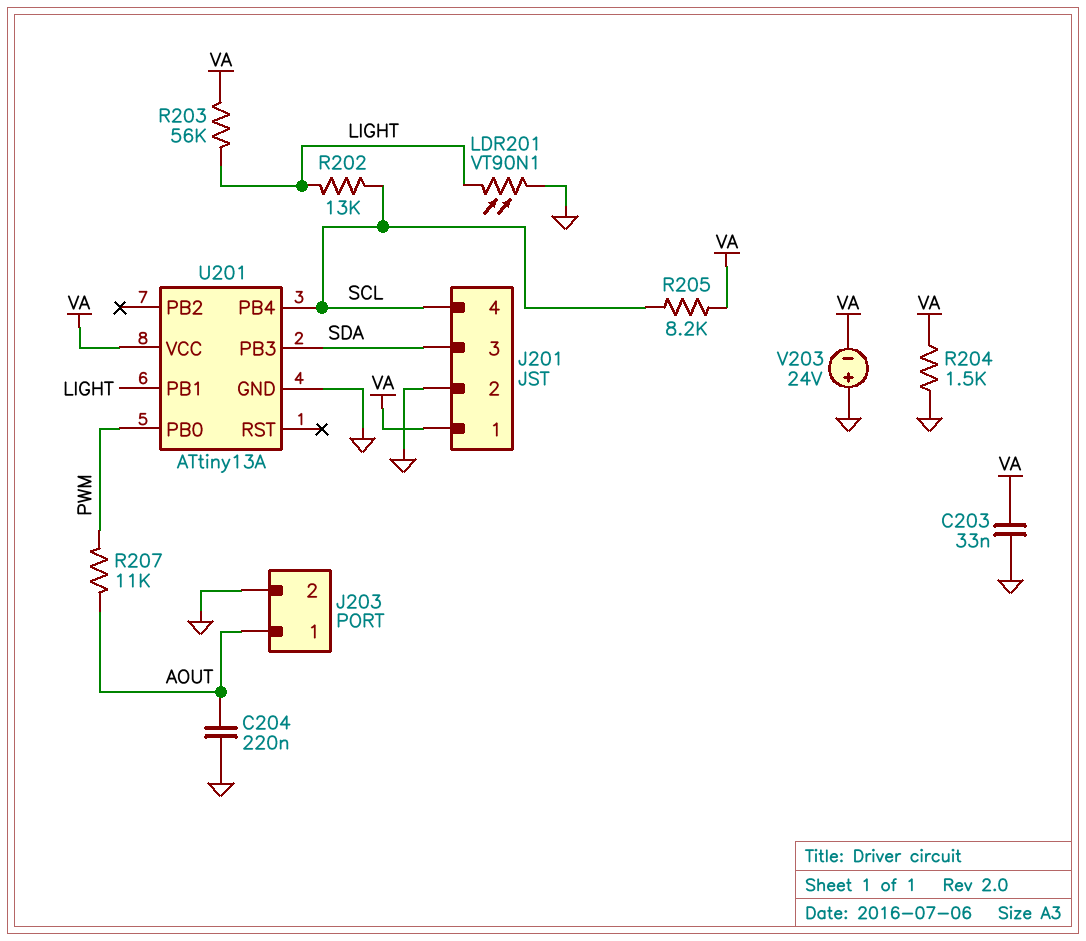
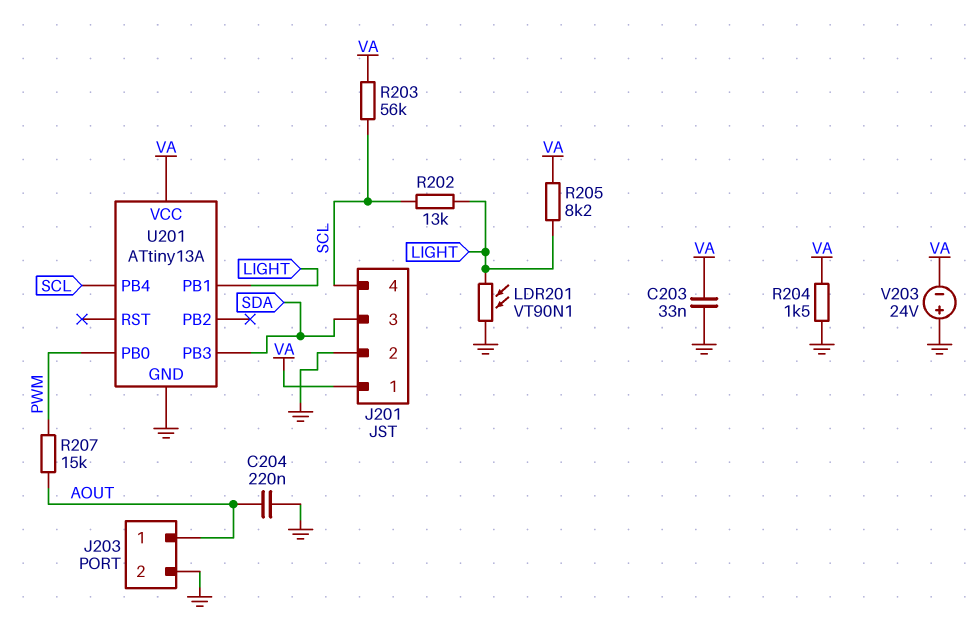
R203: 56k (LIGHT, VA) -> 56k (SCL, VA)
R205: 8.2k (SCL, VA) -> 8.2k (LIGHT, VA)
R207: 11k (AOUT, PWM) -> 15k (AOUT, PWM)

